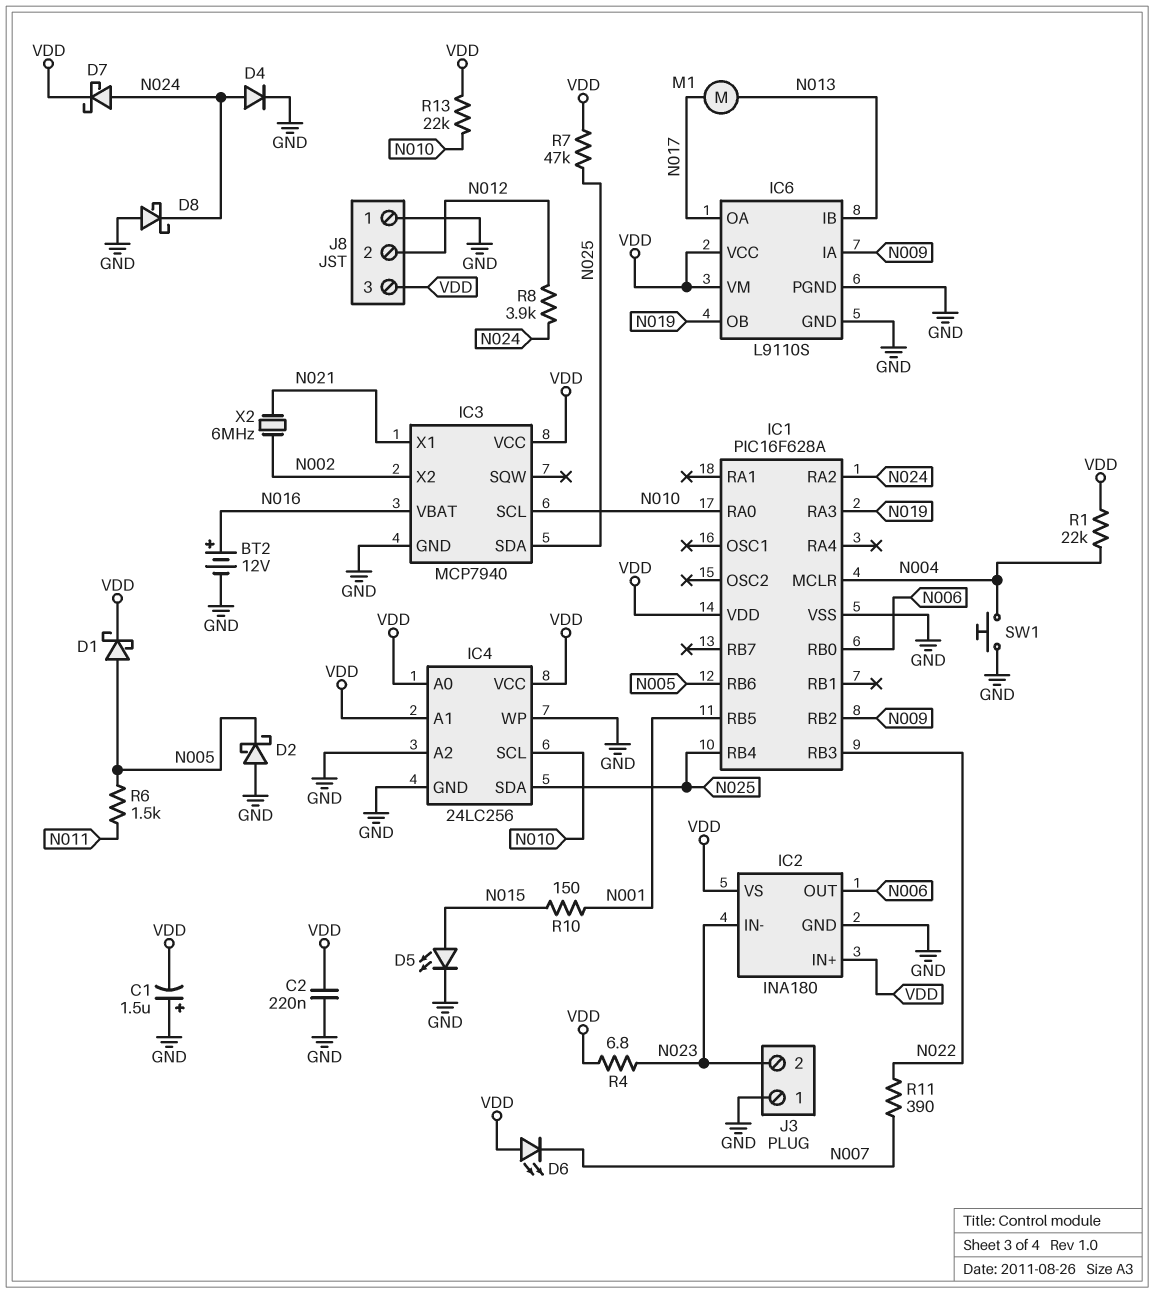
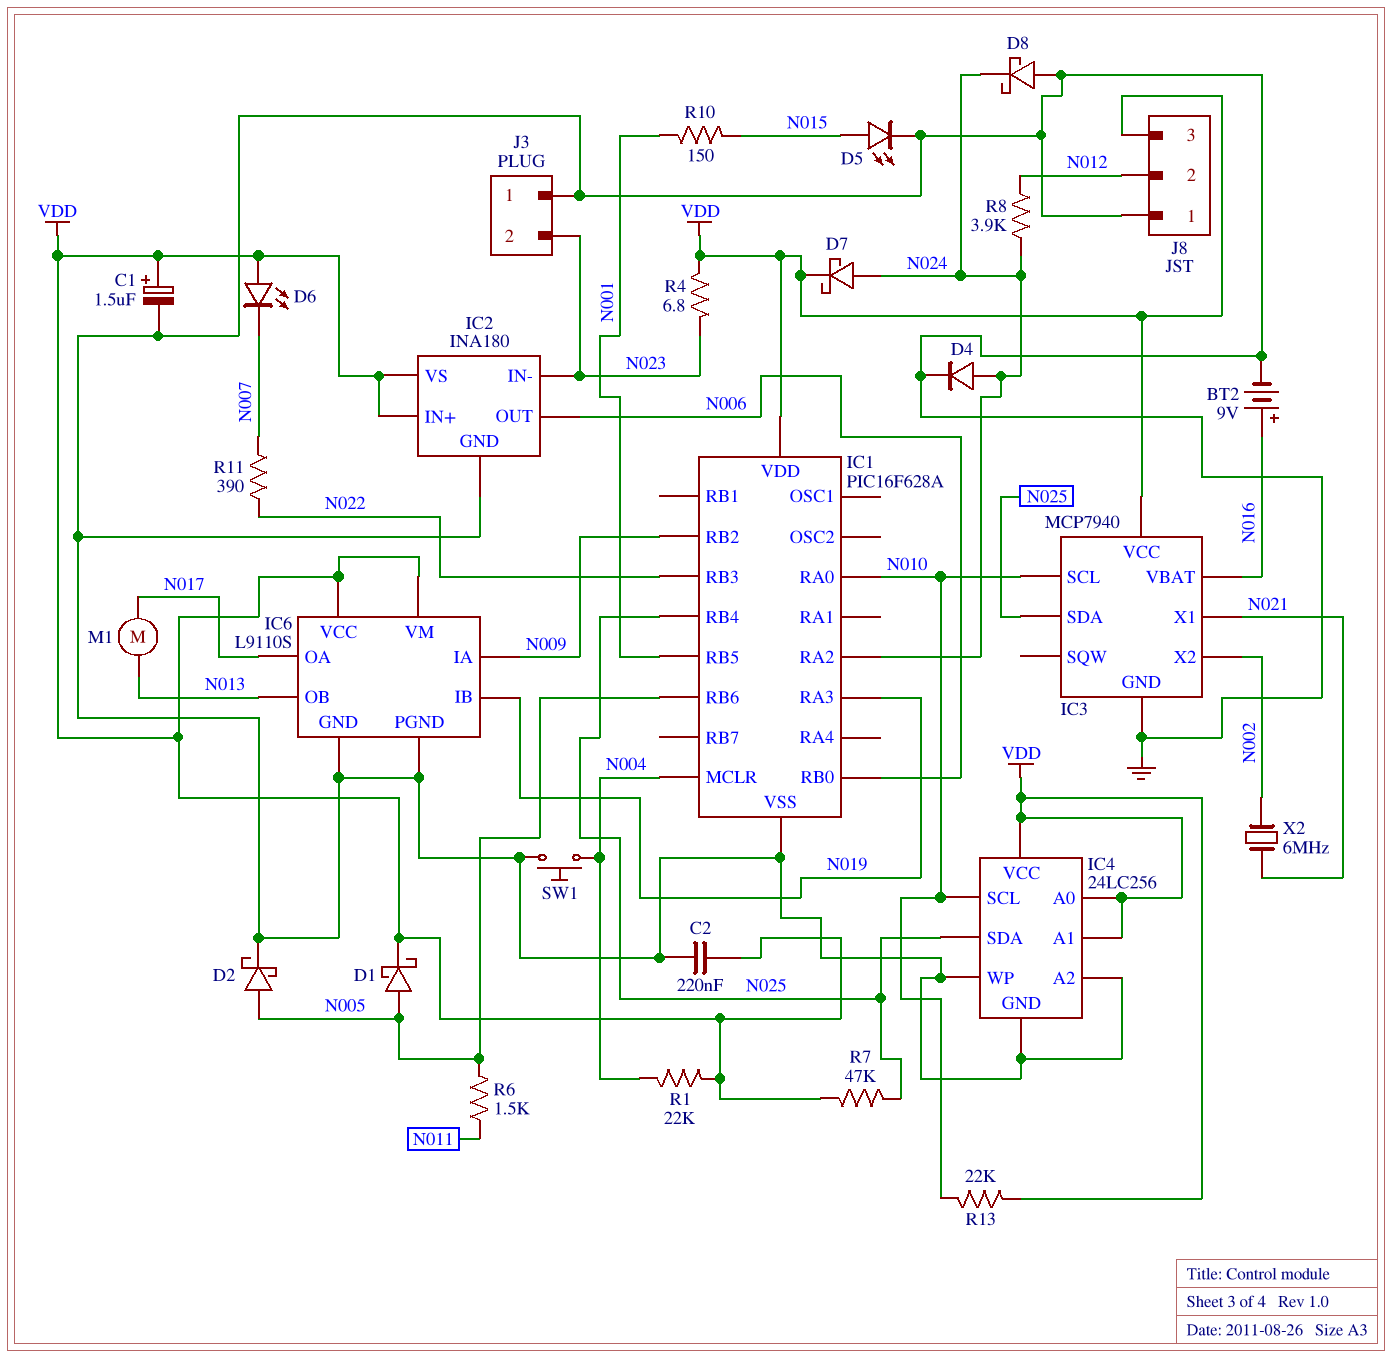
BT2: 12V (plus N016, minus GND) -> 9V (plus N016, minus GND)
C1: 1.5uF (plus GND, minus VDD) -> 1.5uF (plus VDD, minus GND)
D2: schottky (A GND, K N005) -> schottky (A N005, K GND)
IC6 pin IB: N013 -> N019
IC6 pin OB: N019 -> N013

